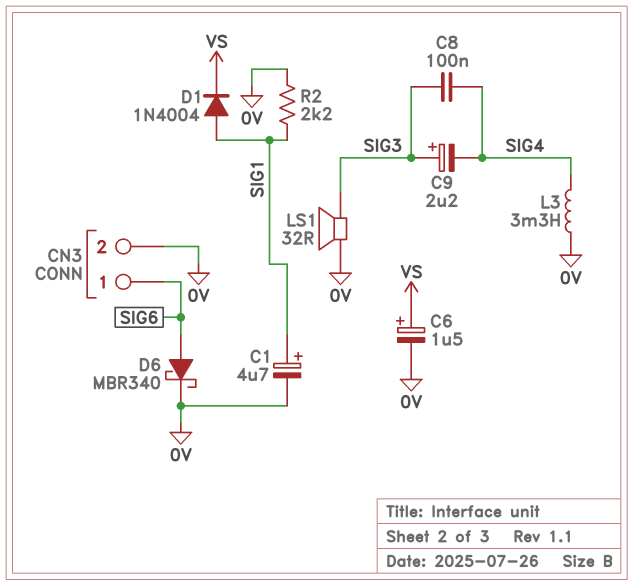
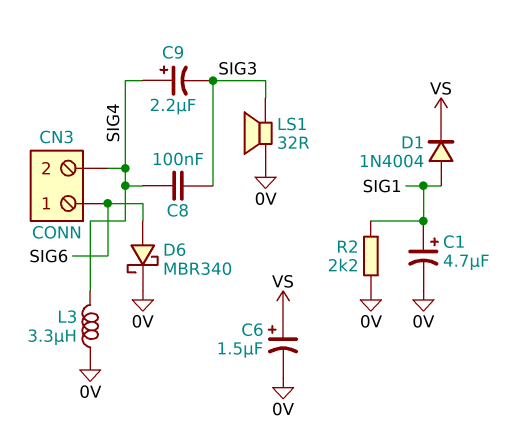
C9: 2.2uF (plus SIG3, minus SIG4) -> 2.2uF (plus SIG4, minus SIG3)
CN3 pin 2: 0V -> SIG4
L3: 3.3mH (0V, SIG4) -> 3.3uH (0V, SIG4)

